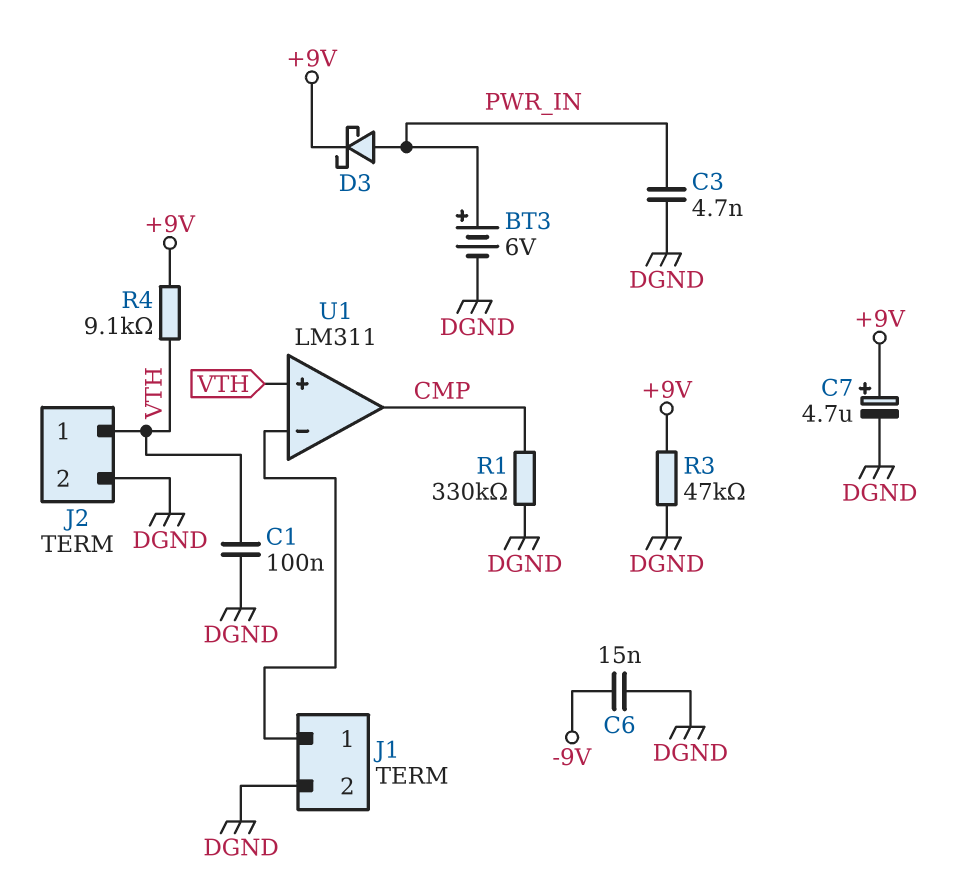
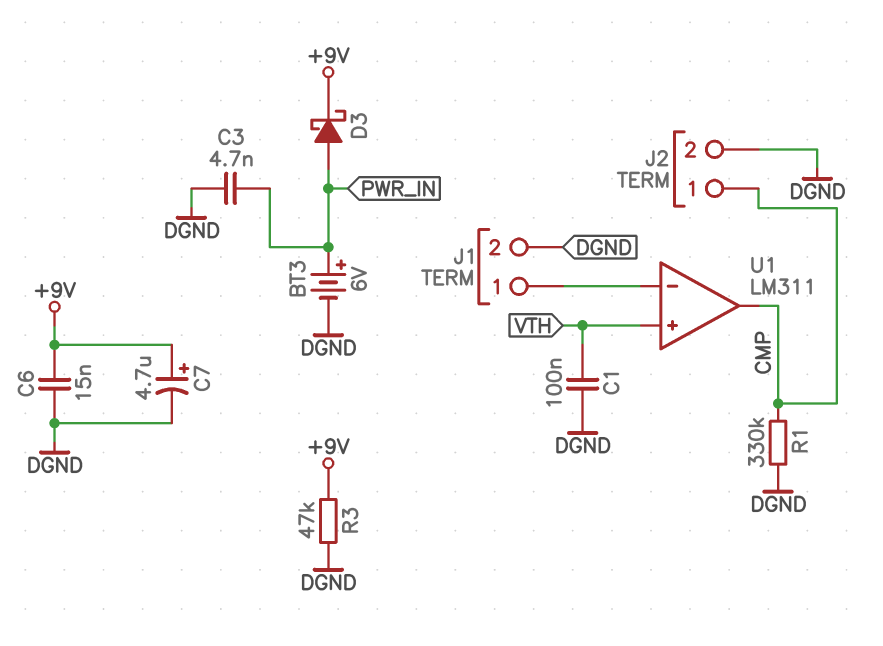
C6: 15nF (-9V, DGND) -> 15nF (+9V, DGND)
J2 pin 1: VTH -> CMP
R4: 9.1k (+9V, VTH) -> none

